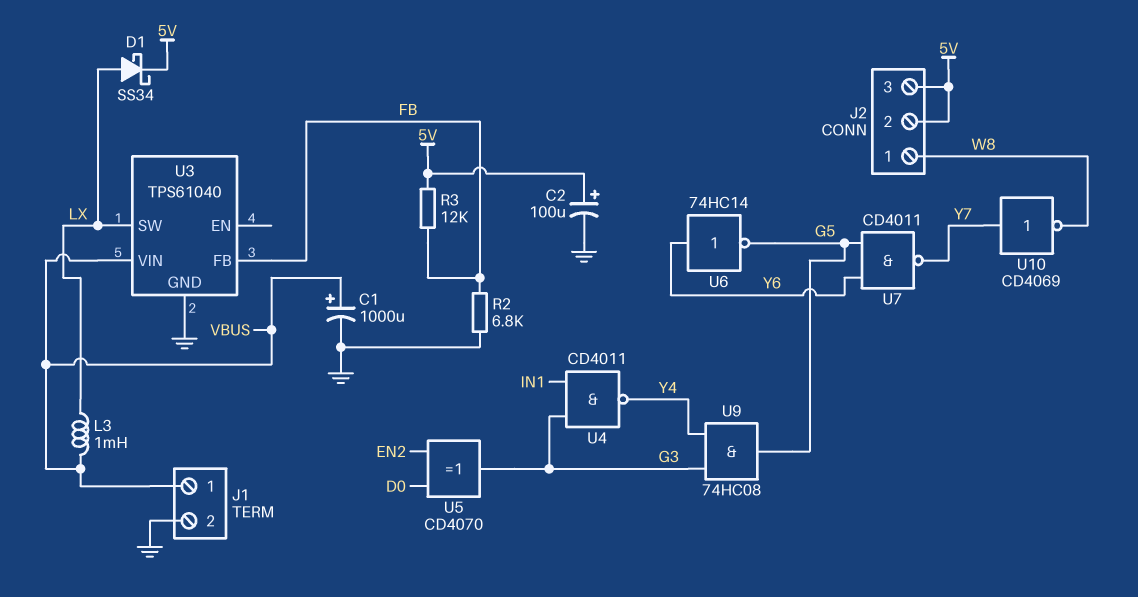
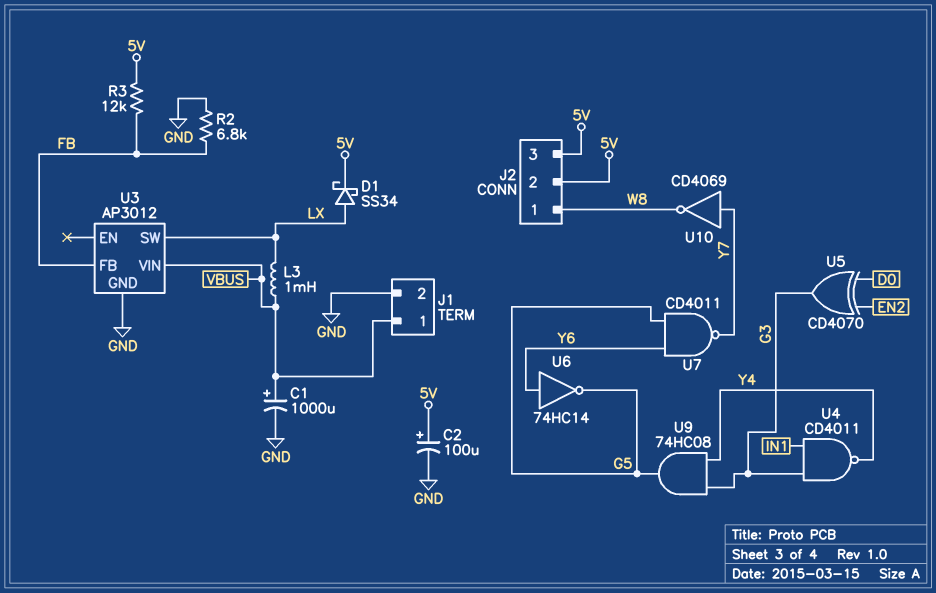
U3: TPS61040 -> AP3012

